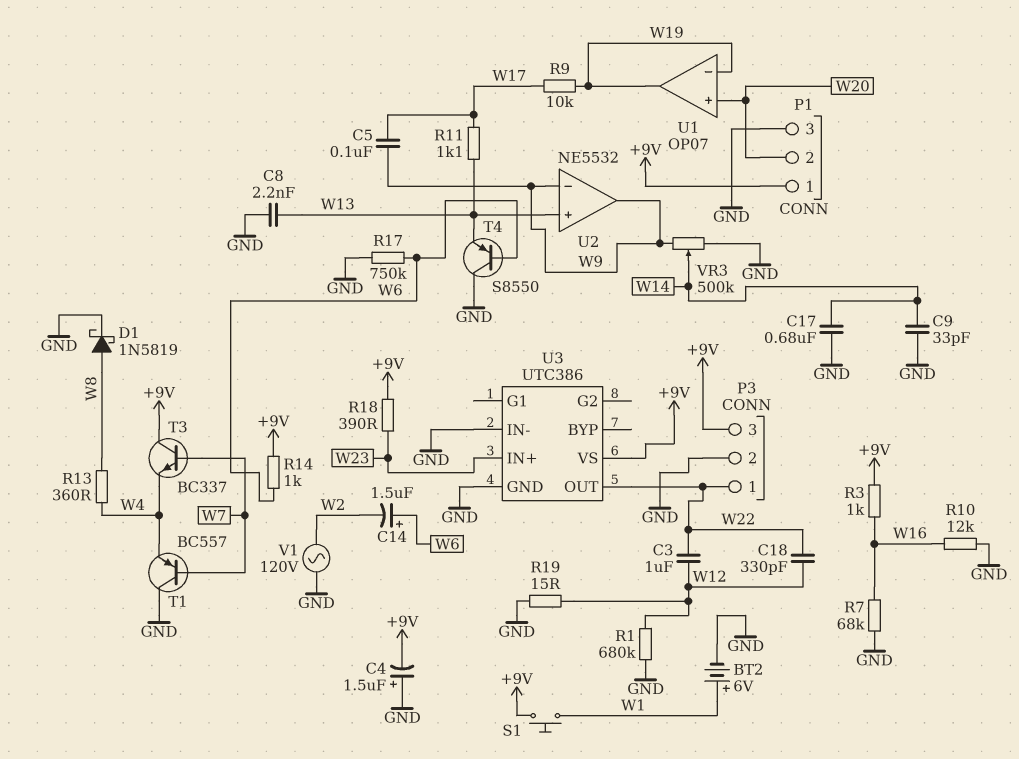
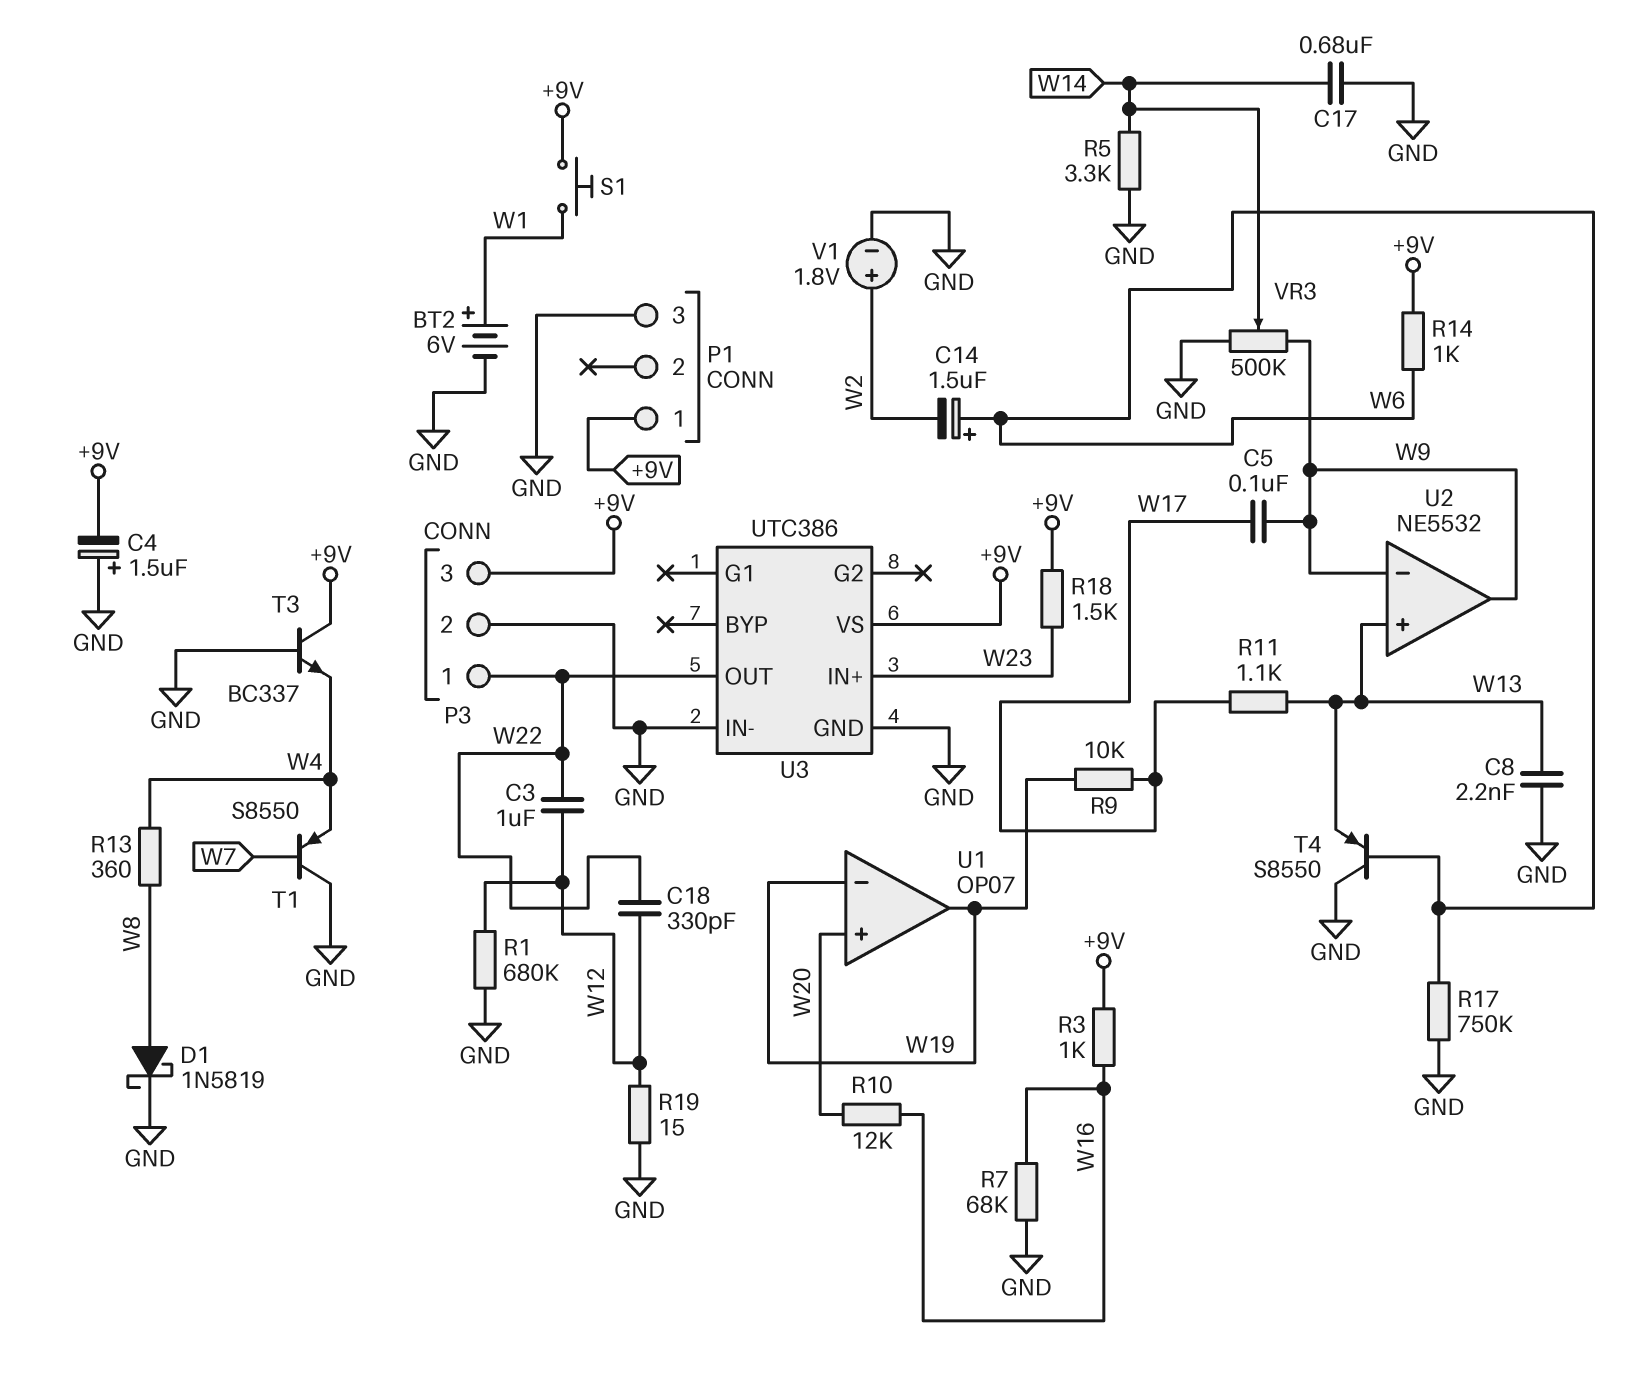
C9: 33pF (GND, W14) -> none
P1 pin 2: W20 -> none
R5: none -> 3.3k (GND, W14)
R10: 12k (GND, W16) -> 12k (W16, W20)
R18: 390 (+9V, W23) -> 1.5k (+9V, W23)
T1: PNP BC557 (B W7, C GND, E W4) -> PNP S8550 (B W7, C GND, E W4)
T3: NPN BC337 (B W7, C +9V, E W4) -> NPN BC337 (B GND, C +9V, E W4)
V1: AC 120V (GND, W2) -> 1.8V (plus W2, minus GND)

